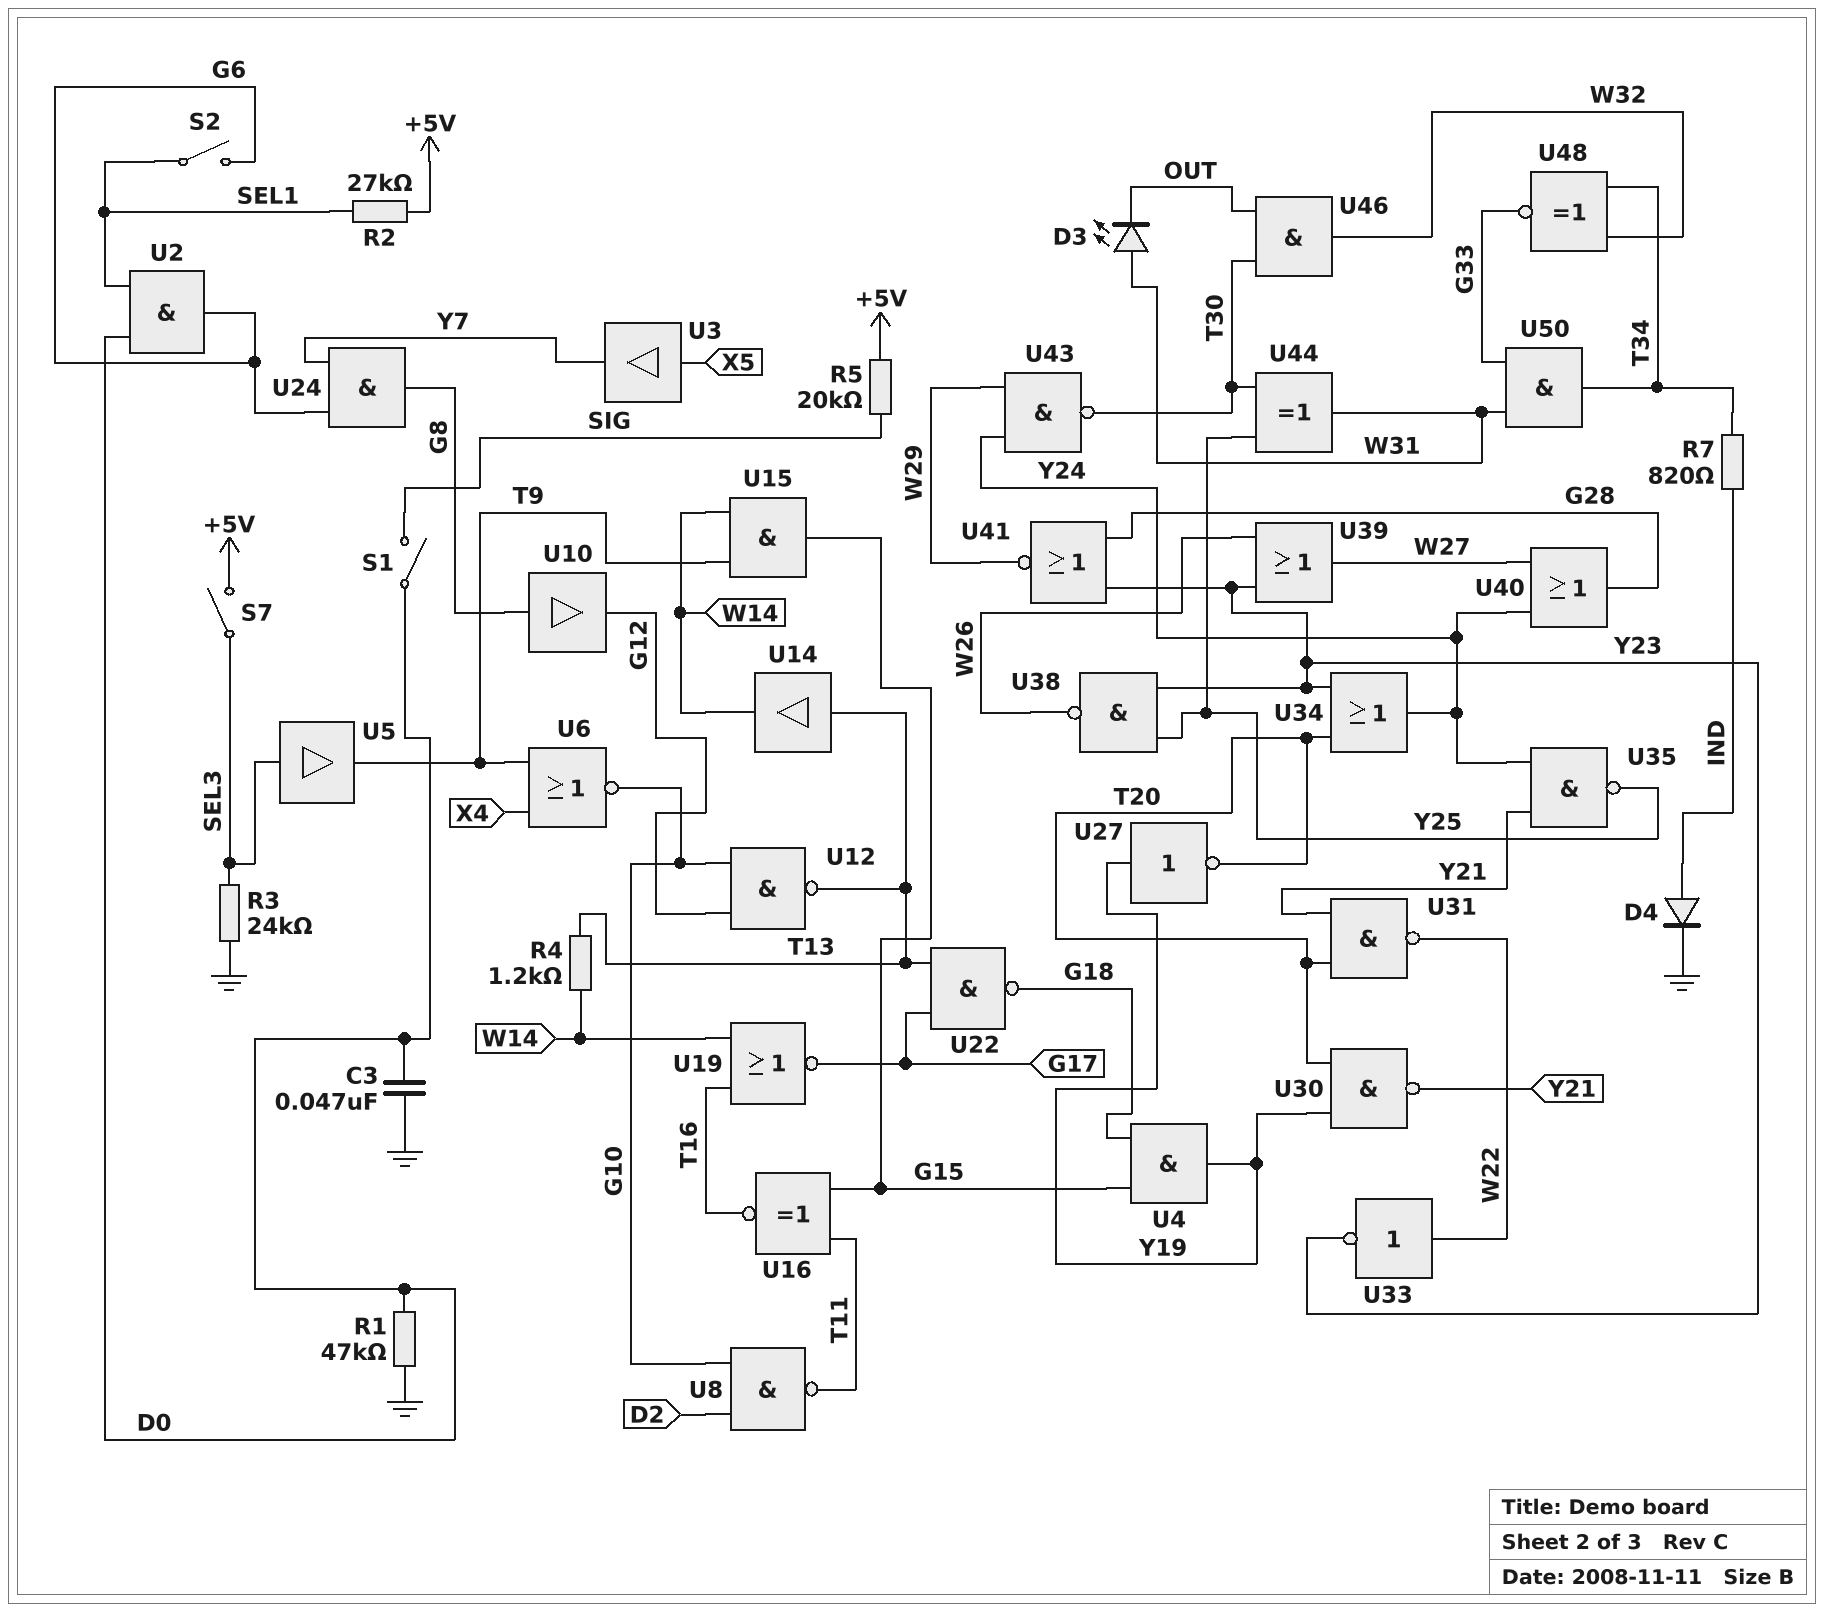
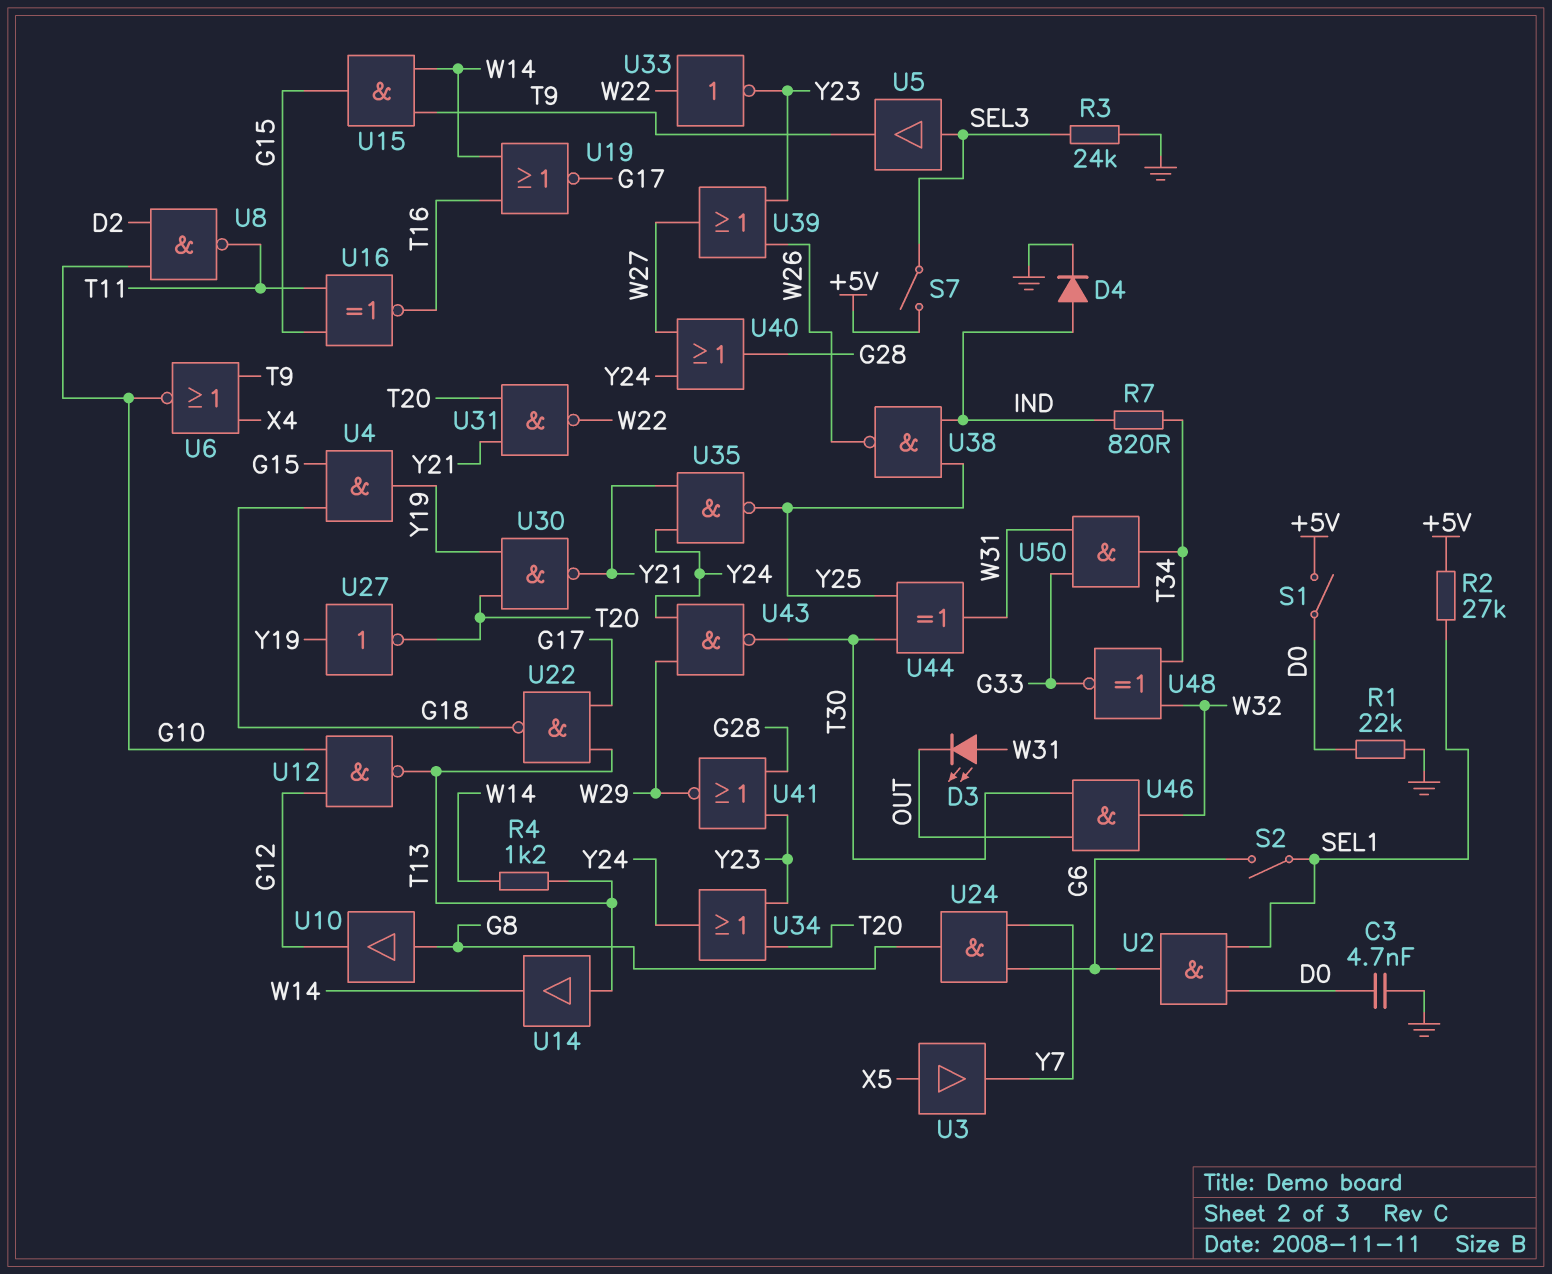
C3: 47nF (D0, GND) -> 4.7nF (D0, GND)
R1: 47k (D0, GND) -> 22k (D0, GND)
R5: 20k (+5V, SIG) -> none
S1: switch (D0, SIG) -> switch (+5V, D0)
U38: NAND (in Y23, in Y25, out W26) -> NAND (in IND, in Y25, out W26)

